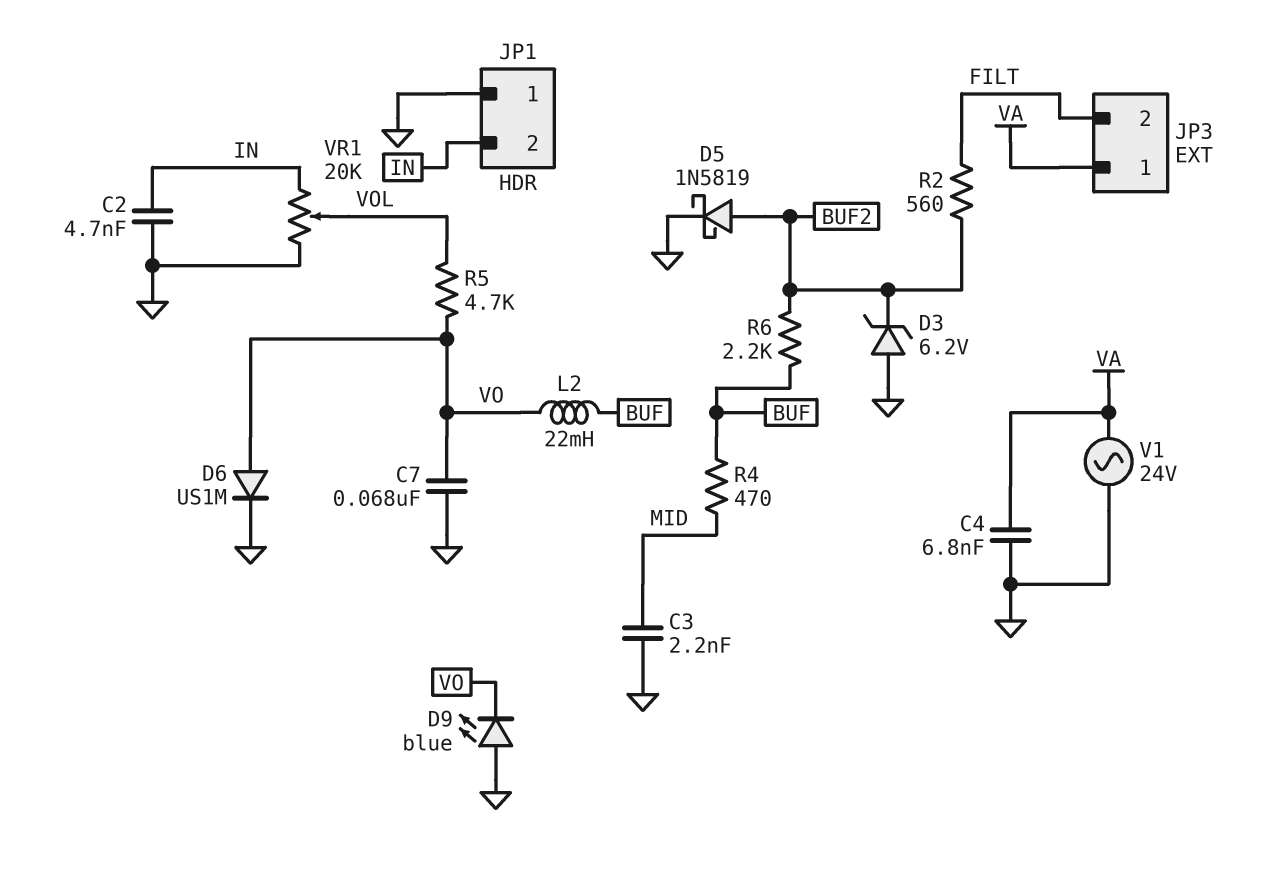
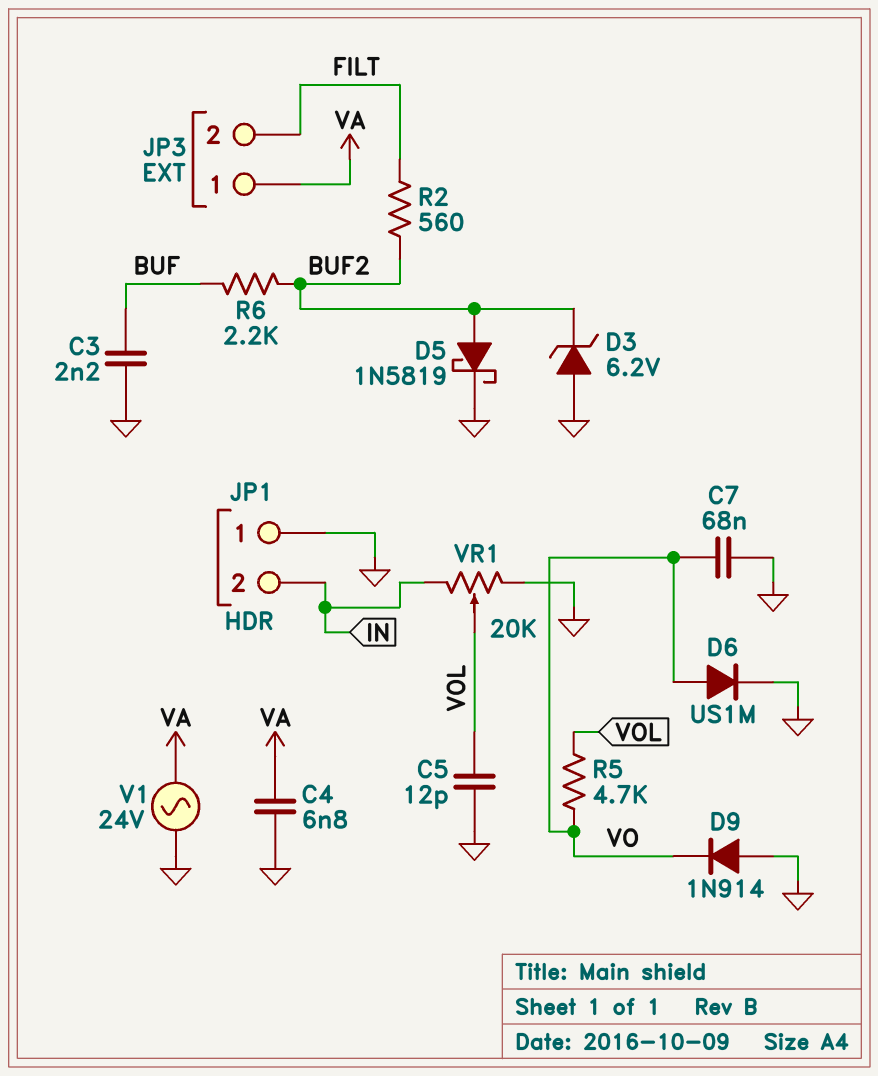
C2: 4.7nF (GND, IN) -> none
C3: 2.2nF (GND, MID) -> 2.2nF (BUF, GND)
C5: none -> 12pF (GND, VOL)
D9: LED blue (A GND, K VO) -> diode 1N914 (A GND, K VO)
L2: 22mH (BUF, VO) -> none
R4: 470 (BUF, MID) -> none

